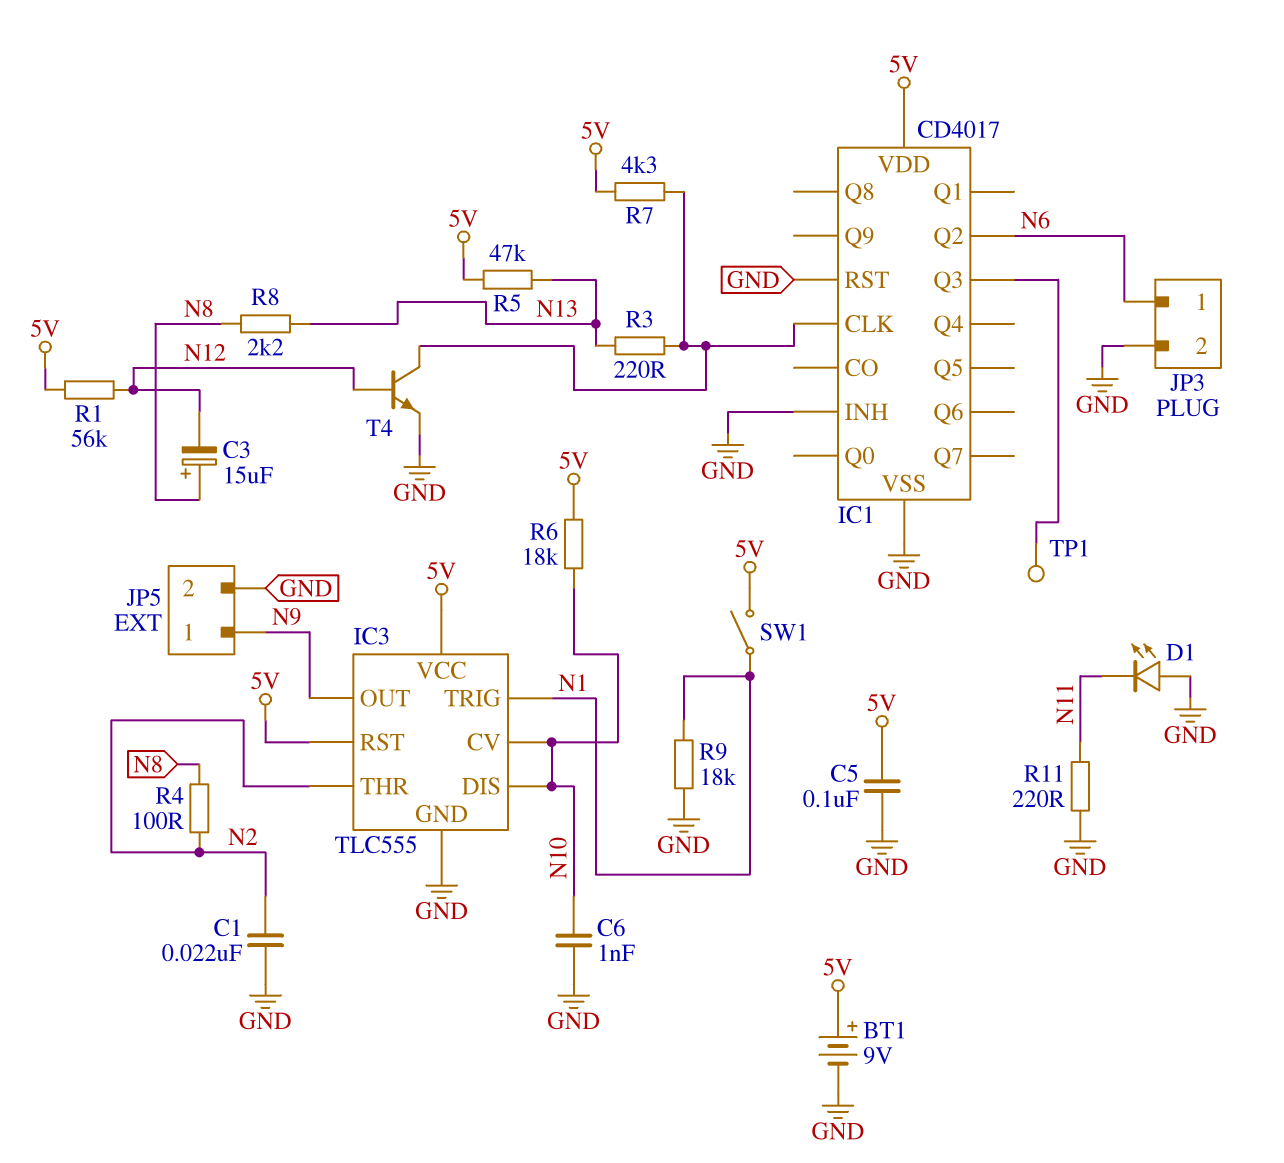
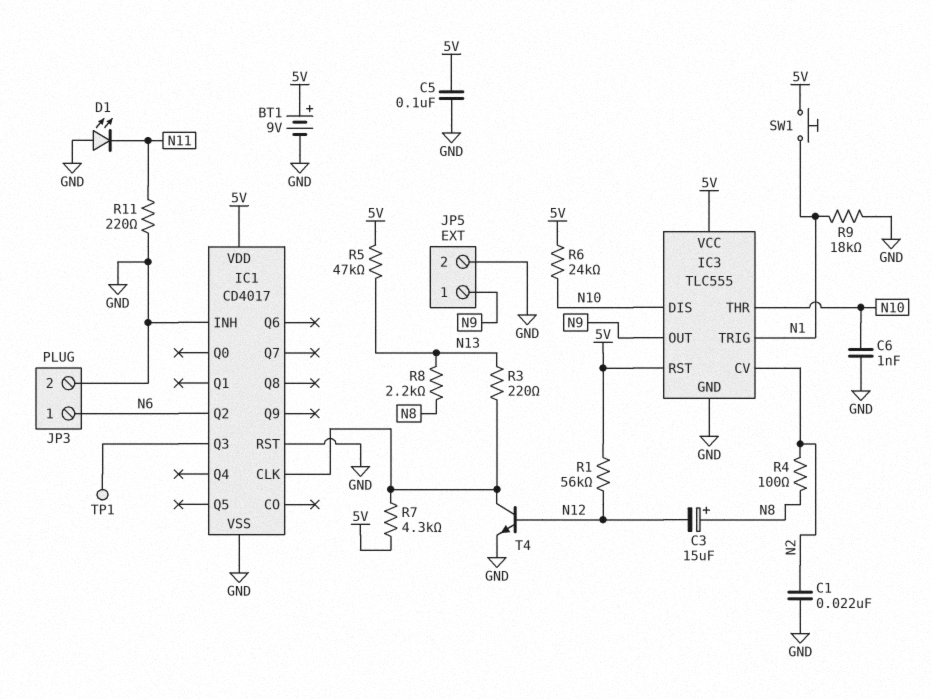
IC3 pin CV: N10 -> N2
IC3 pin THR: N2 -> N10
R6: 18k (5V, N10) -> 24k (5V, N10)
SW1: switch (5V, N1) -> button (5V, N1)

